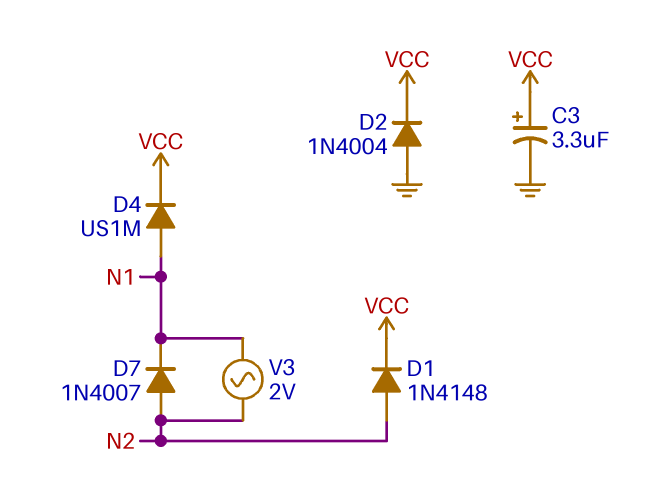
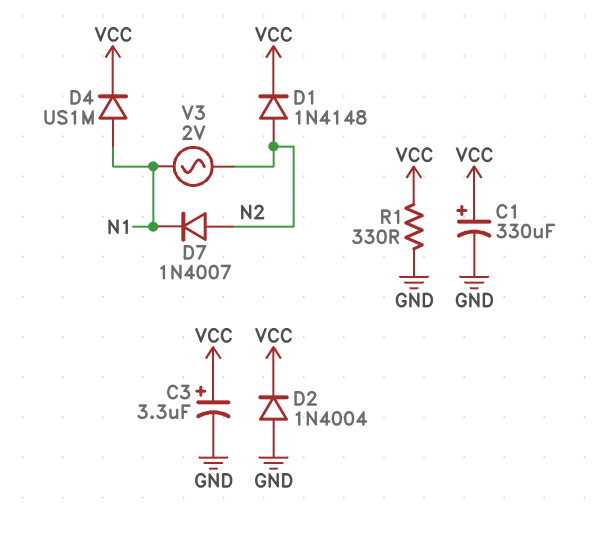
C1: none -> 330uF (plus VCC, minus GND)
R1: none -> 330 (GND, VCC)

